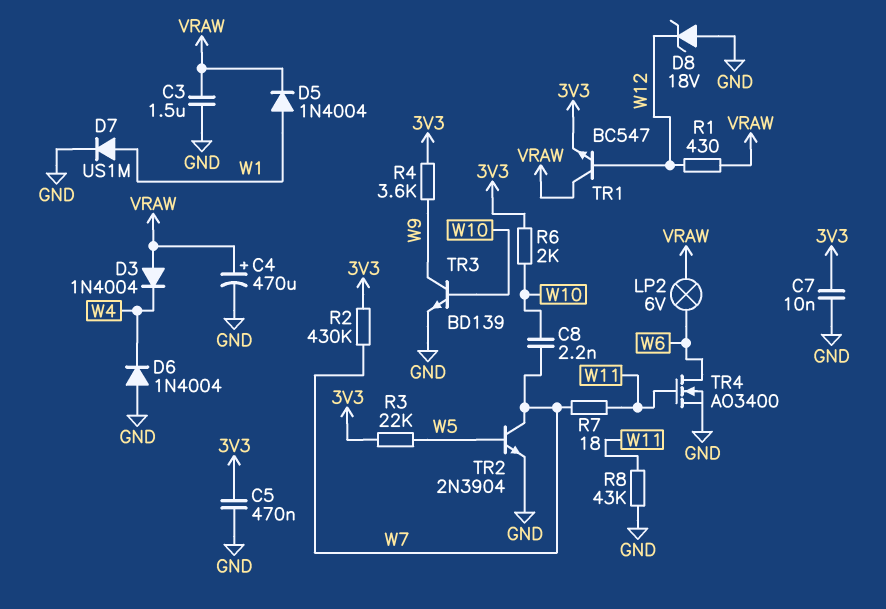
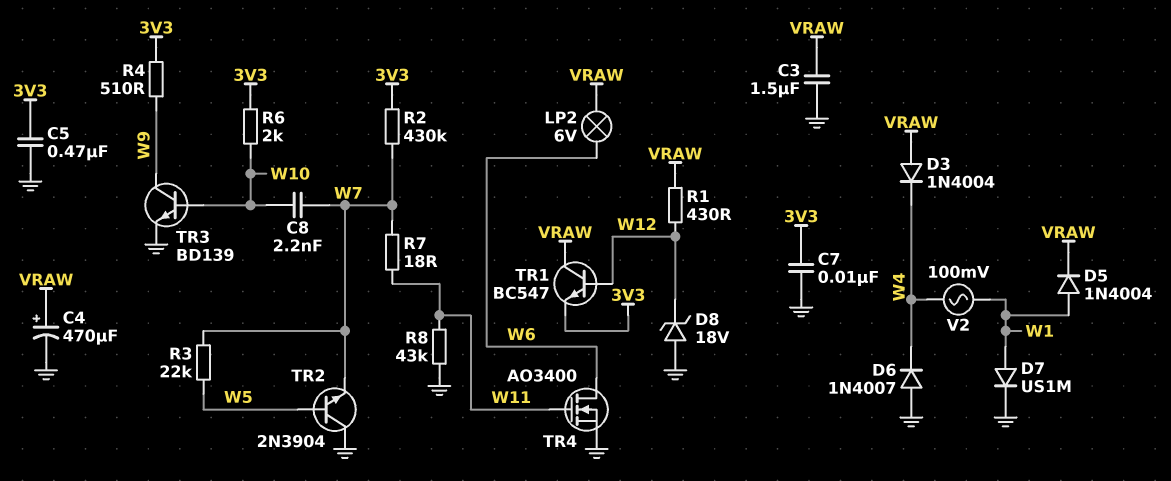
D6: diode 1N4004 (A GND, K W4) -> diode 1N4007 (A GND, K W4)
R3: 22k (3V3, W5) -> 22k (W5, W7)
R4: 3.6k (3V3, W9) -> 510 (3V3, W9)
TR2: NPN 2N3904 (B W5, C W7, E GND) -> NPN 2N3904 (B W5, C GND, E W7)
V2: none -> AC 100mV (W1, W4)

